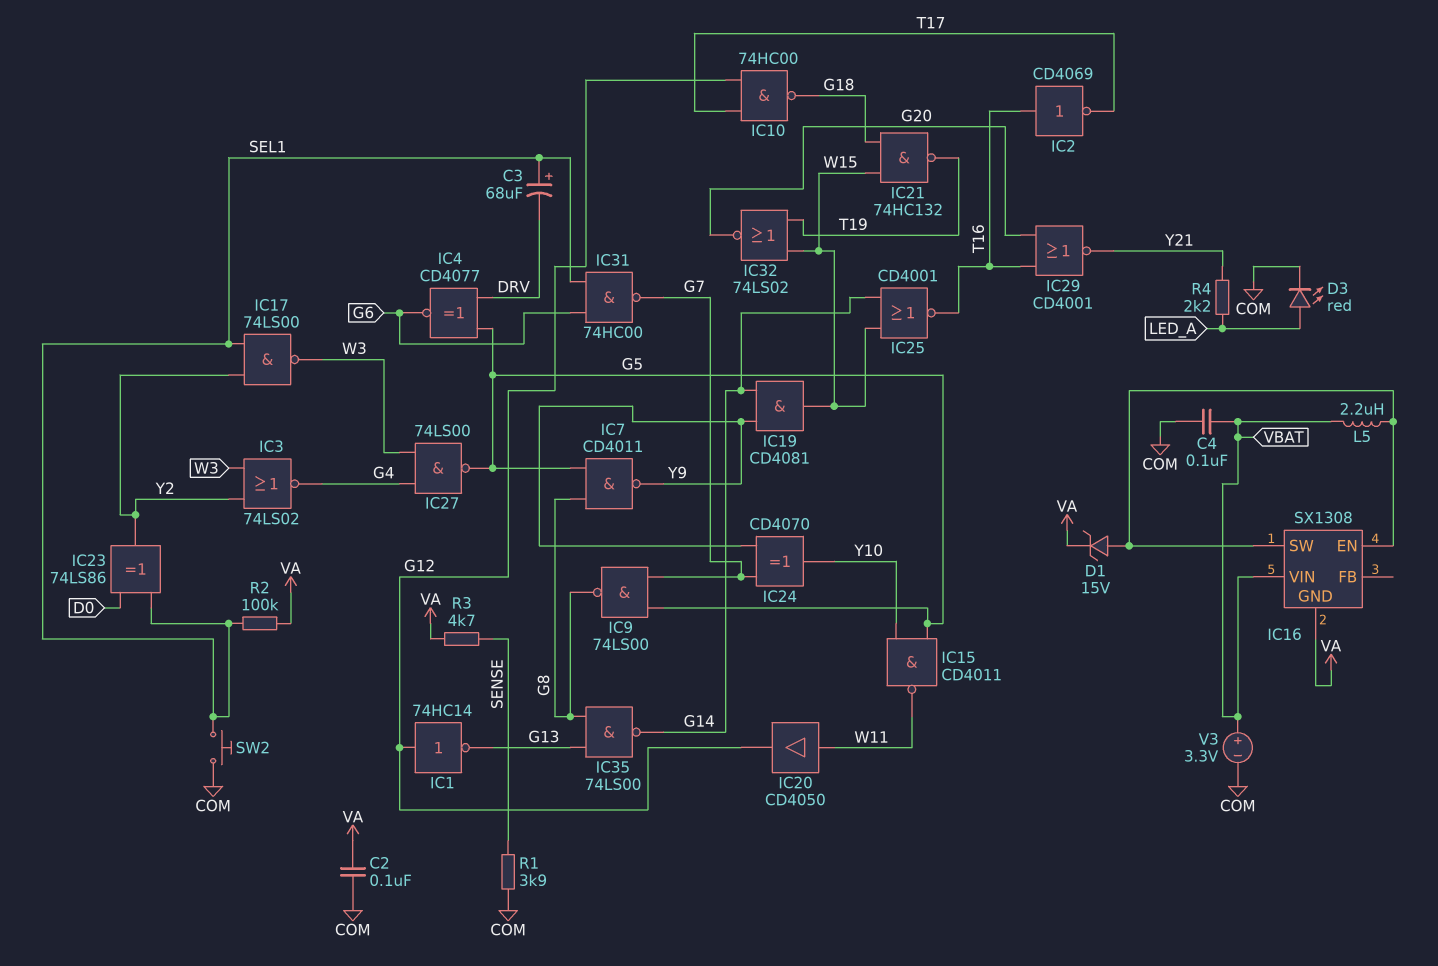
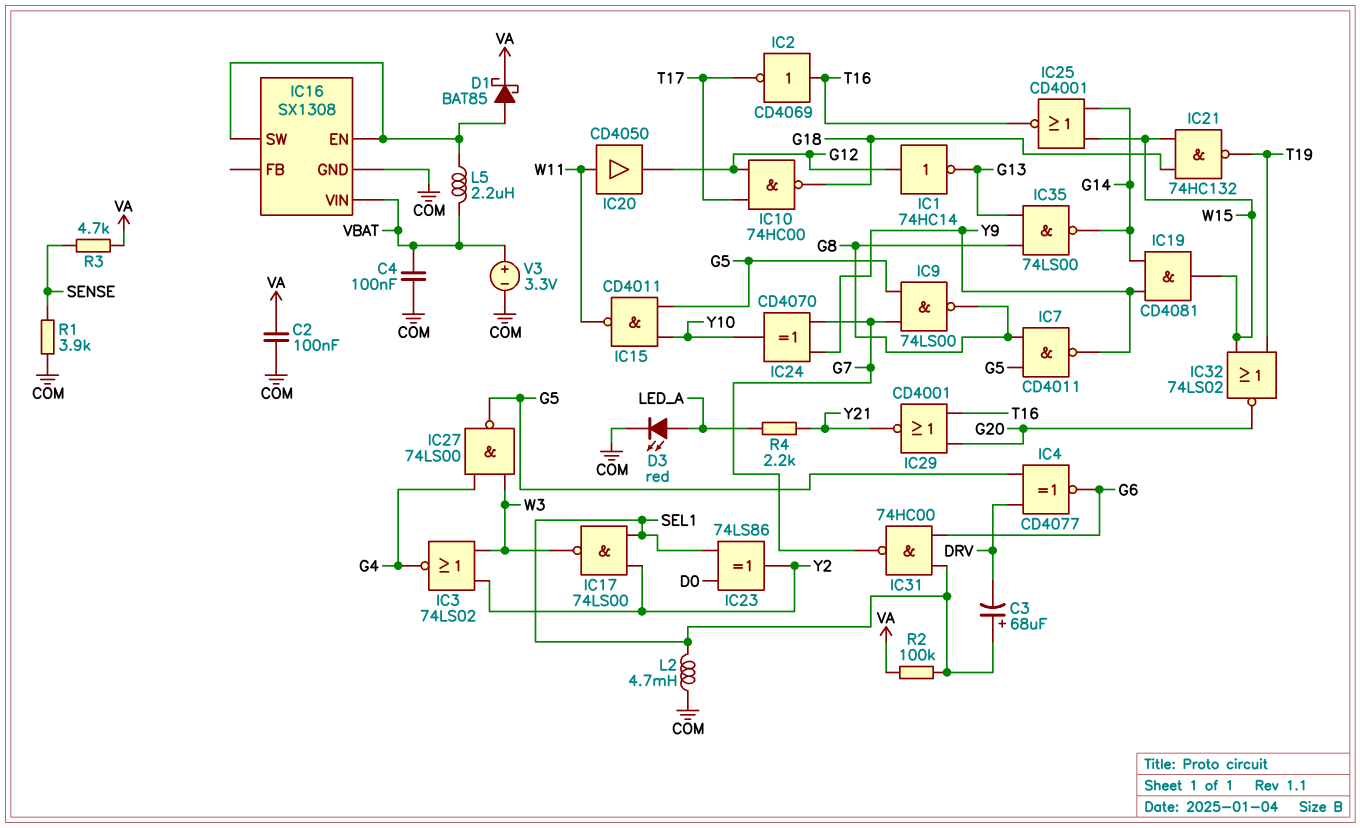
D1: zener 15V (A IC16/EN, K VA) -> schottky BAT85 (A IC16/EN, K VA)
IC16 pin GND: VA -> COM
L2: none -> 4.7mH (COM, SEL1)
SW2: button (COM, SEL1) -> none

